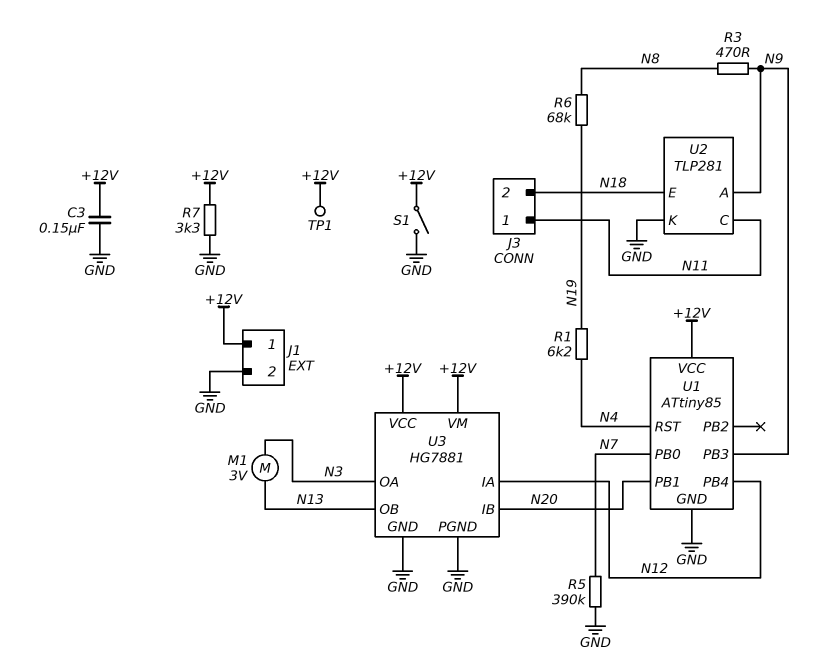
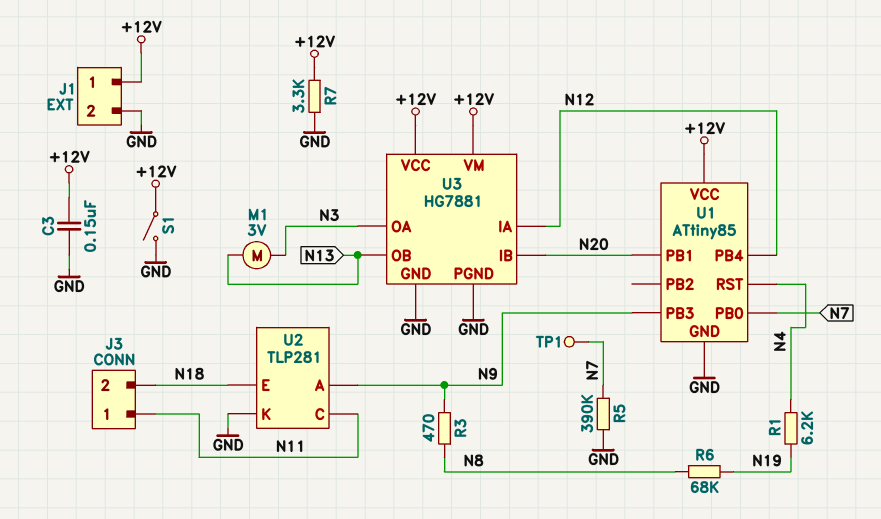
TP1: test point (+12V) -> test point (N7)

